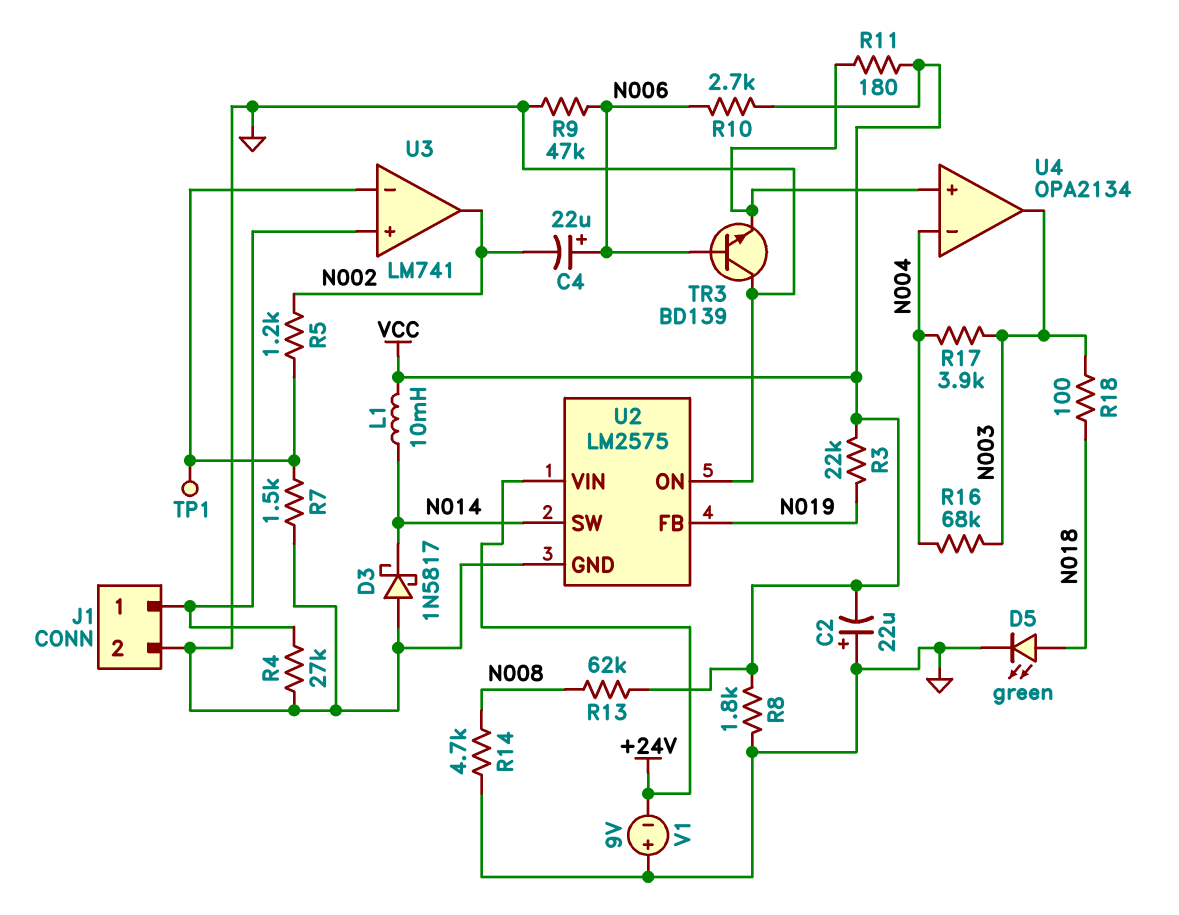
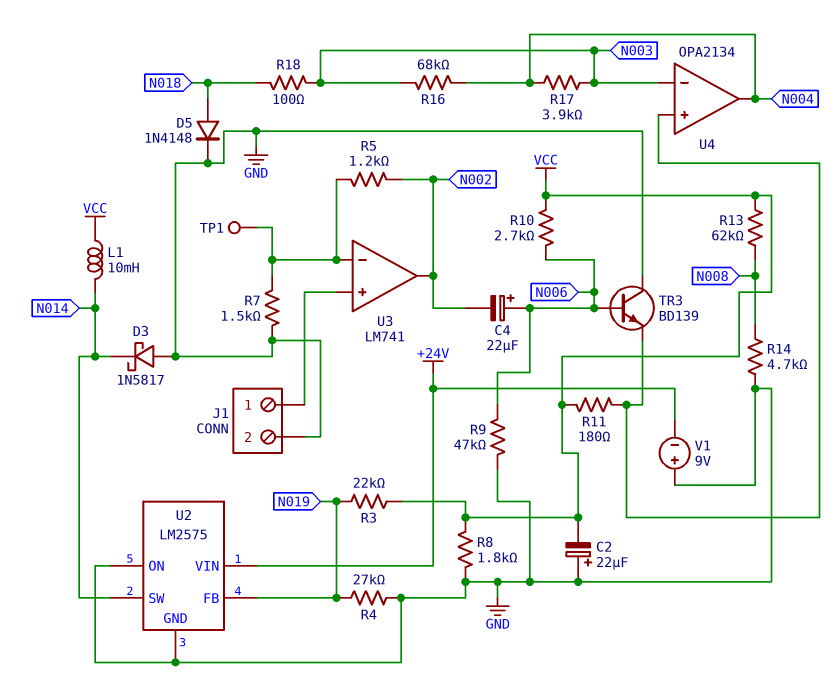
D5: LED green (A N018, K GND) -> diode 1N4148 (A N018, K GND)
R4: 27k (GND, J1/1) -> 27k (GND, N019)
U4 pin in-: N004 -> N003
U4 pin out: N003 -> N004

